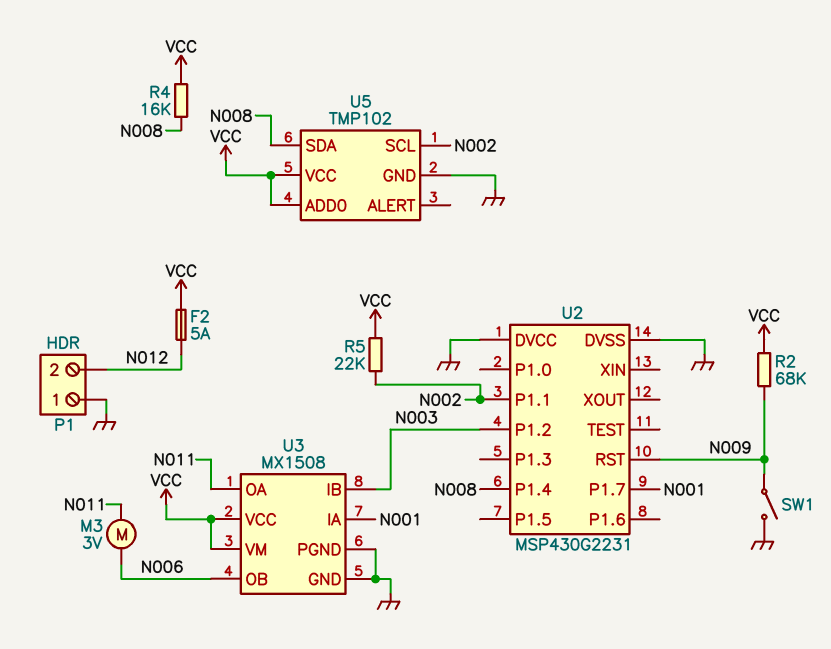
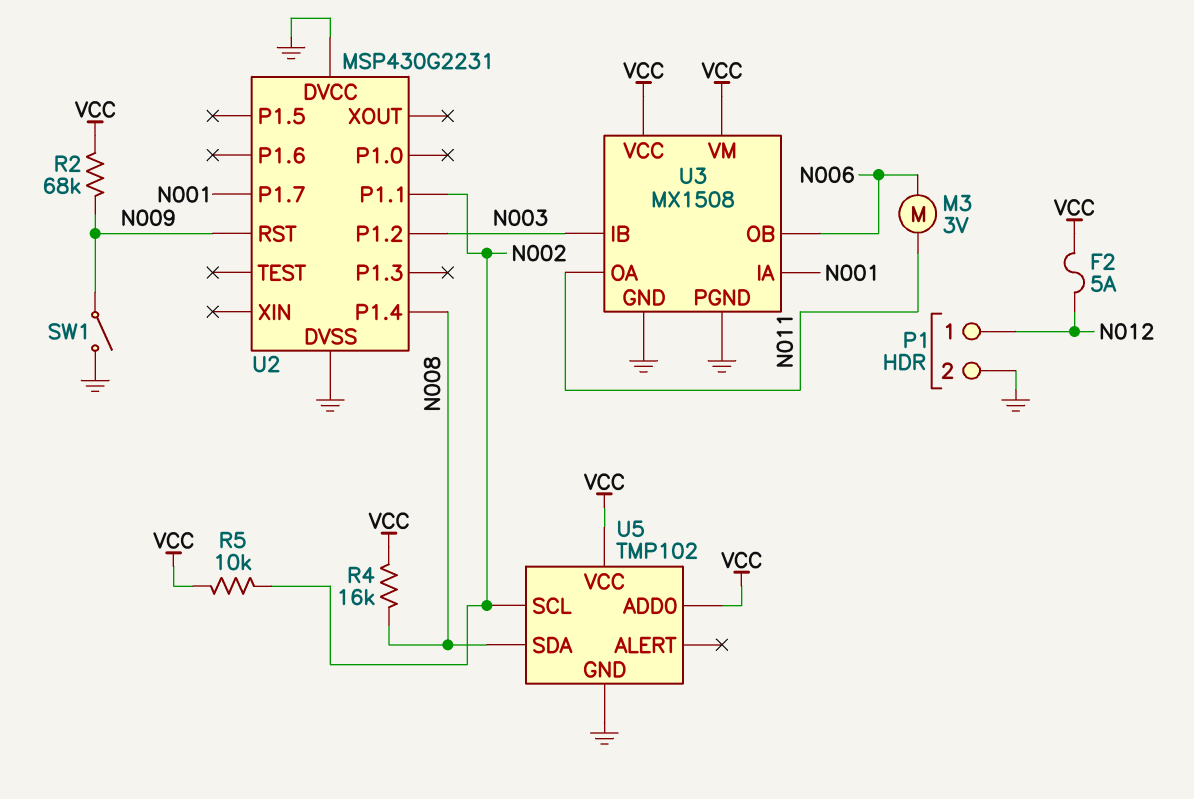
P1 pin 1: GND -> N012
P1 pin 2: N012 -> GND
R5: 22k (N002, VCC) -> 10k (N002, VCC)

